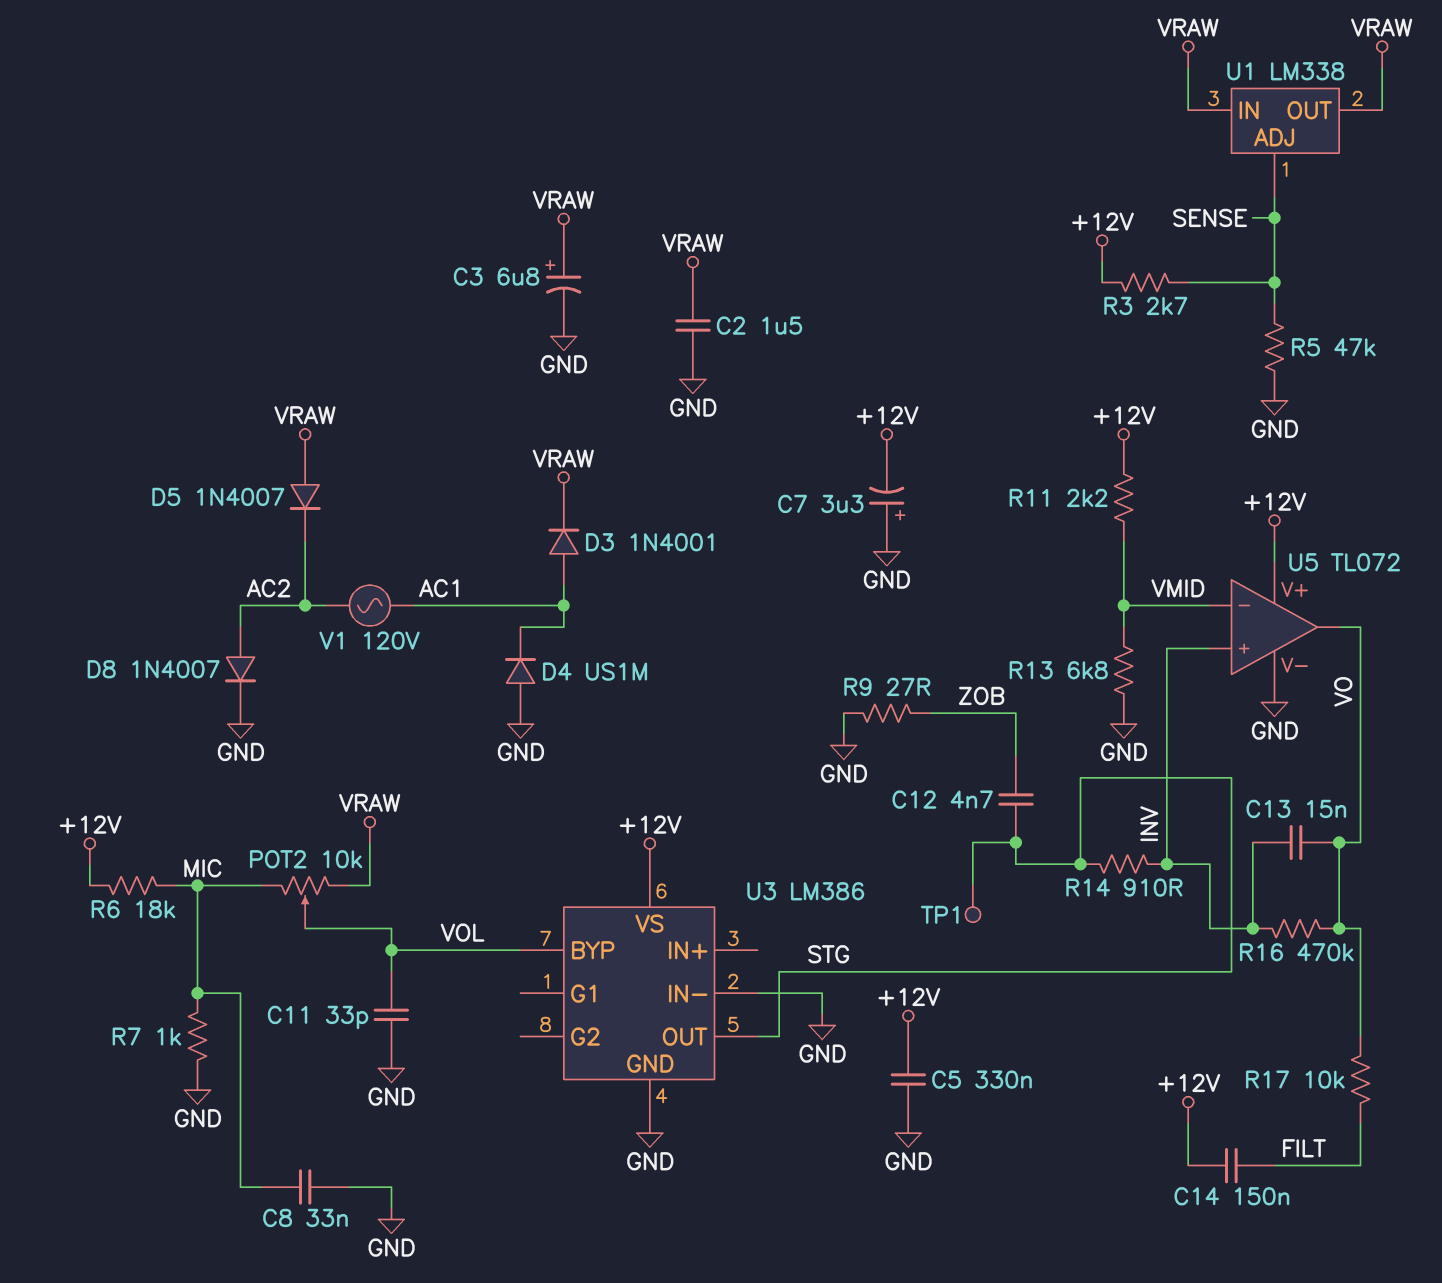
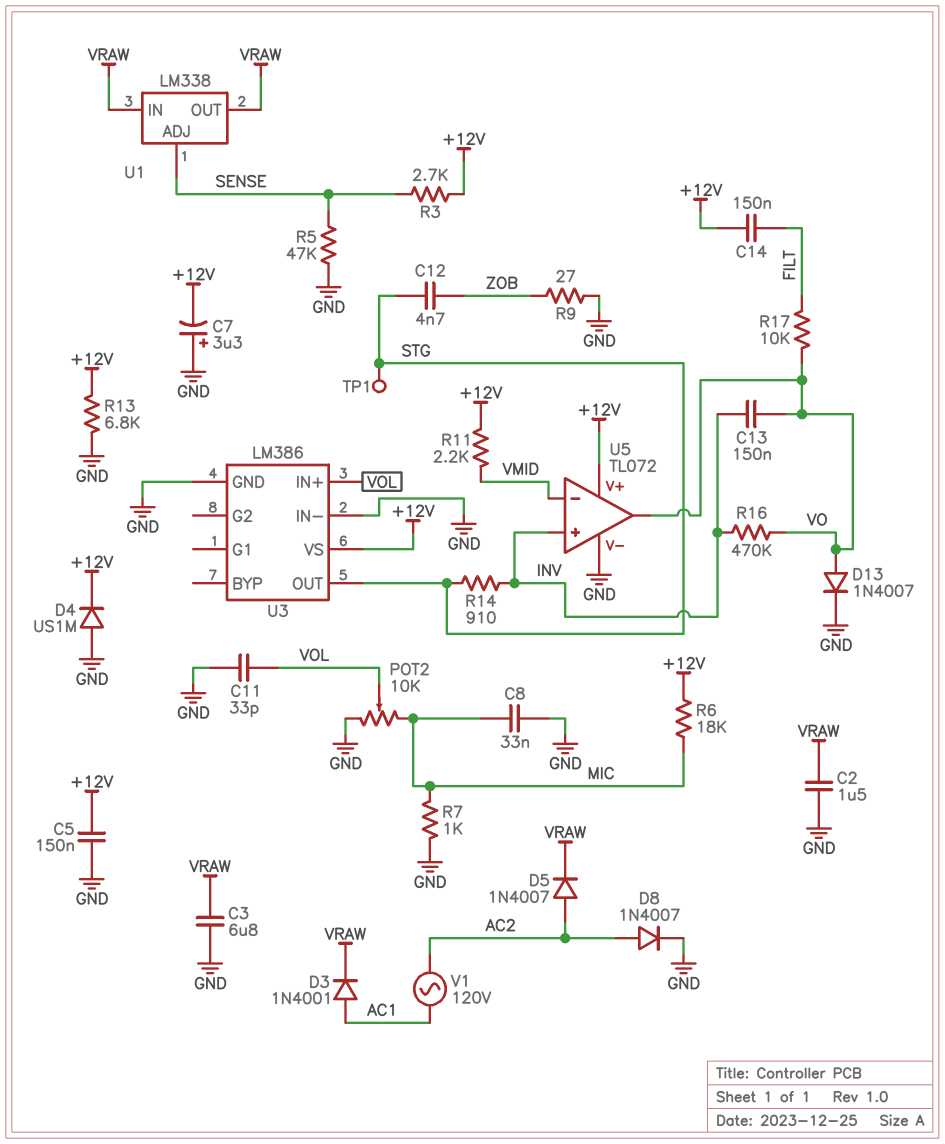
C3: 6.8uF (plus VRAW, minus GND) -> 6.8uF (GND, VRAW)
C5: 330nF (+12V, GND) -> 150nF (+12V, GND)
C13: 15nF (INV, VO) -> 150nF (INV, VO)
D4: diode US1M (A GND, K AC1) -> diode US1M (A GND, K +12V)
D5: diode 1N4007 (A VRAW, K AC2) -> diode 1N4007 (A AC2, K VRAW)
D13: none -> diode 1N4007 (A VO, K GND)
POT2: 10k (MIC, VRAW, wiper VOL) -> 10k (GND, MIC, wiper VOL)
R13: 6.8k (GND, VMID) -> 6.8k (+12V, GND)
U3 pin BYP: VOL -> none
U3 pin IN+: none -> VOL

